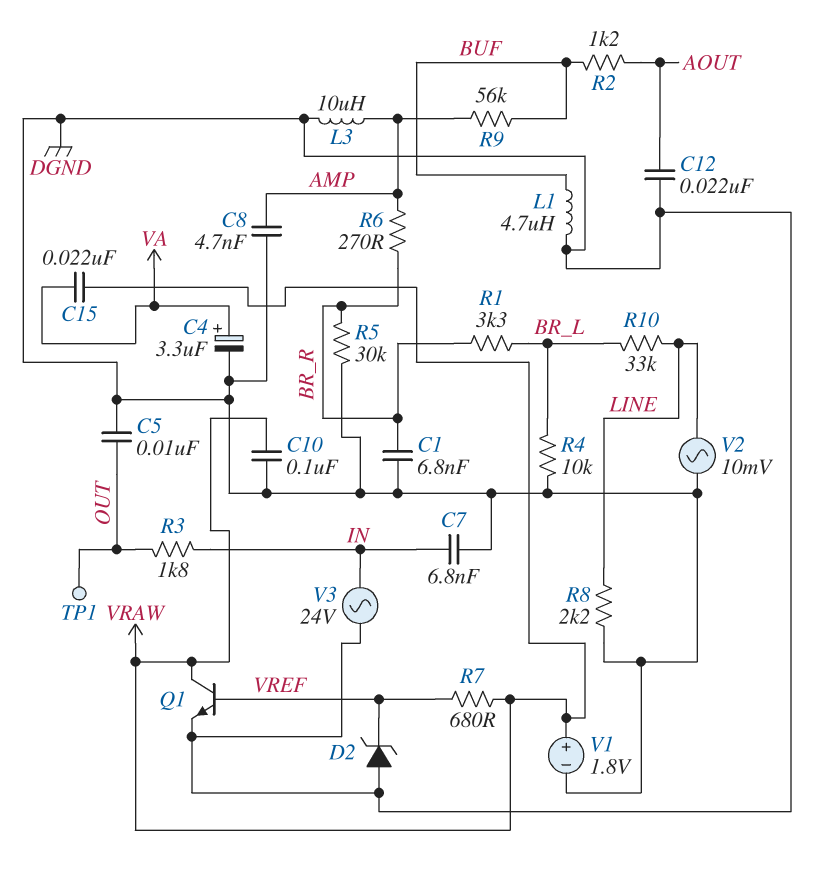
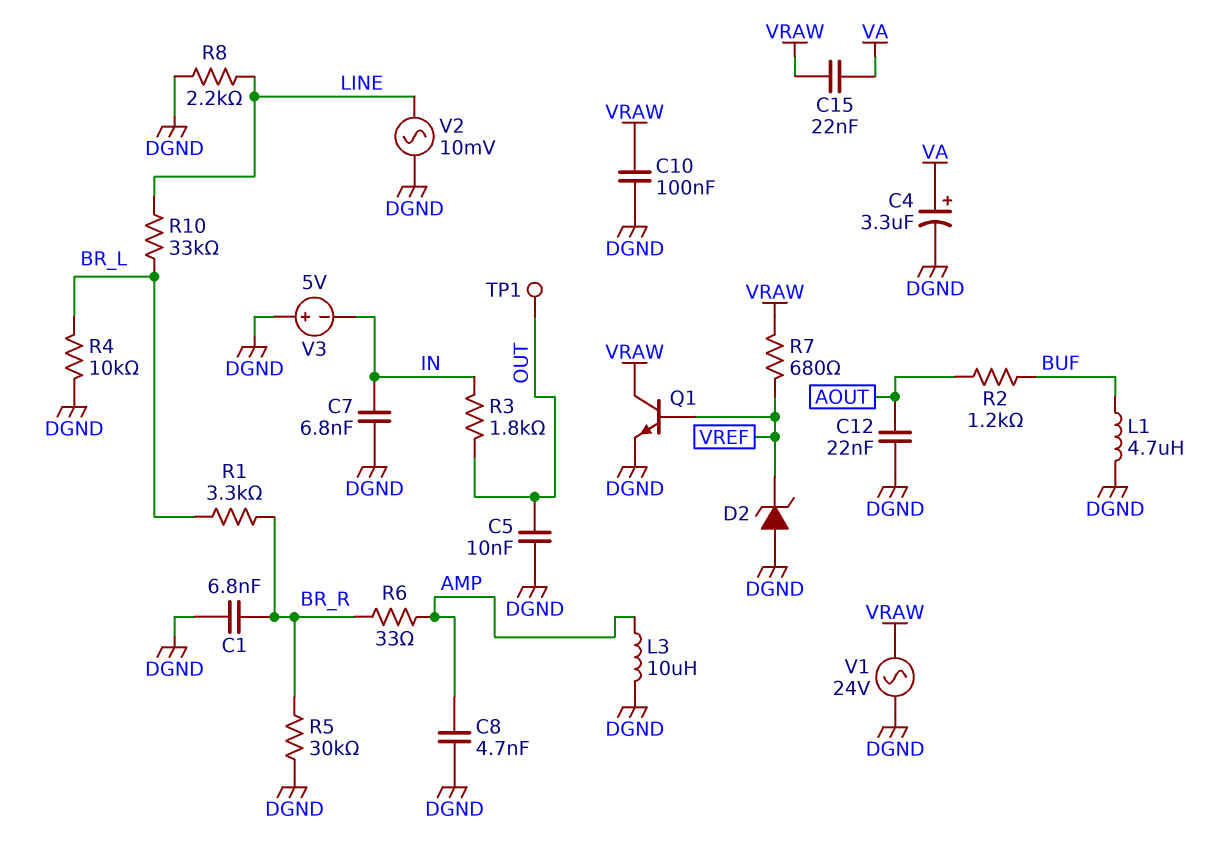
R6: 270 (AMP, BR_R) -> 33 (AMP, BR_R)
R9: 56k (AMP, BUF) -> none
V1: 1.8V (plus VRAW, minus DGND) -> AC 24V (DGND, VRAW)
V3: AC 24V (DGND, IN) -> 5V (plus DGND, minus IN)

